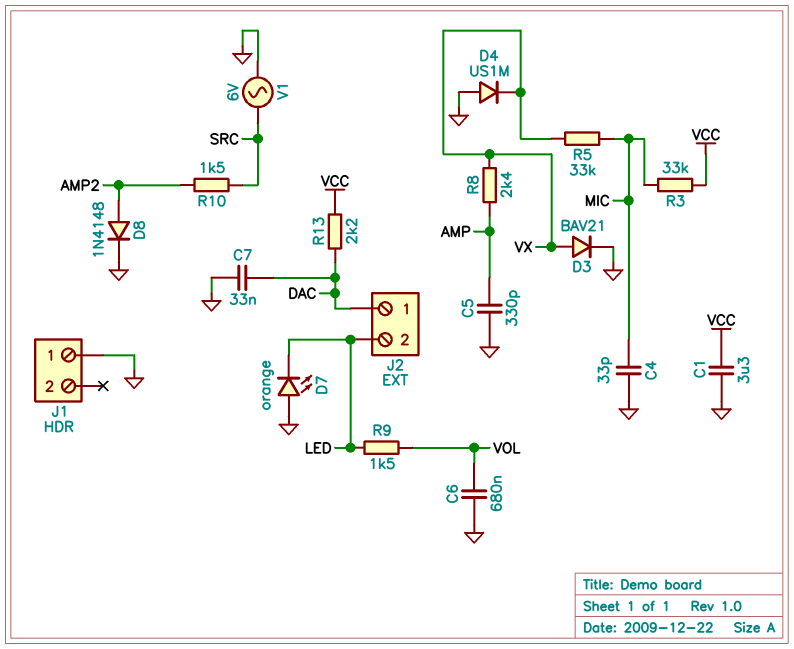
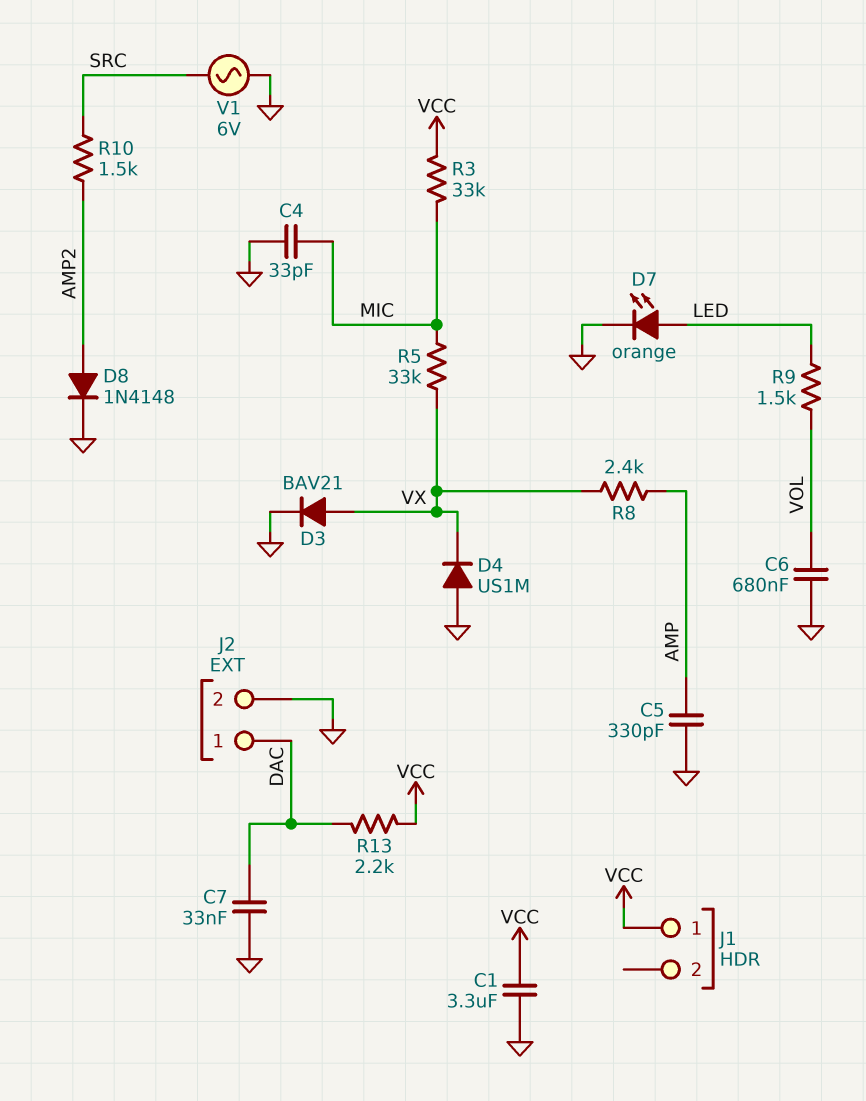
D7: LED orange (A GND, K LED) -> LED orange (A LED, K GND)
J1 pin 1: GND -> VCC
J2 pin 2: LED -> GND

